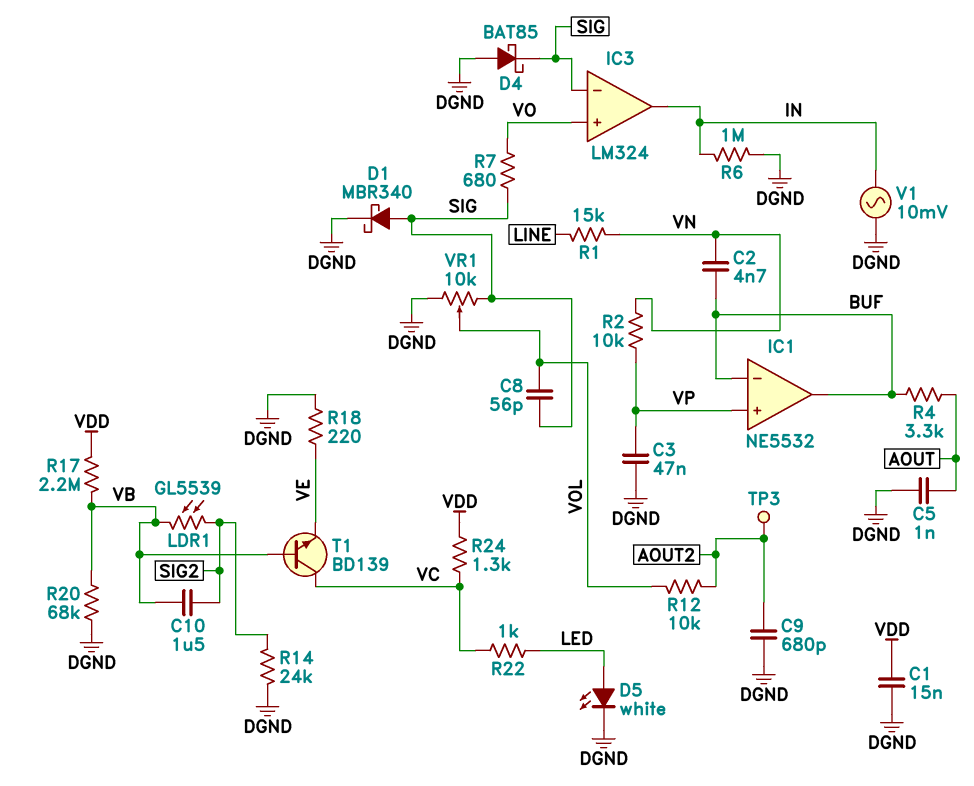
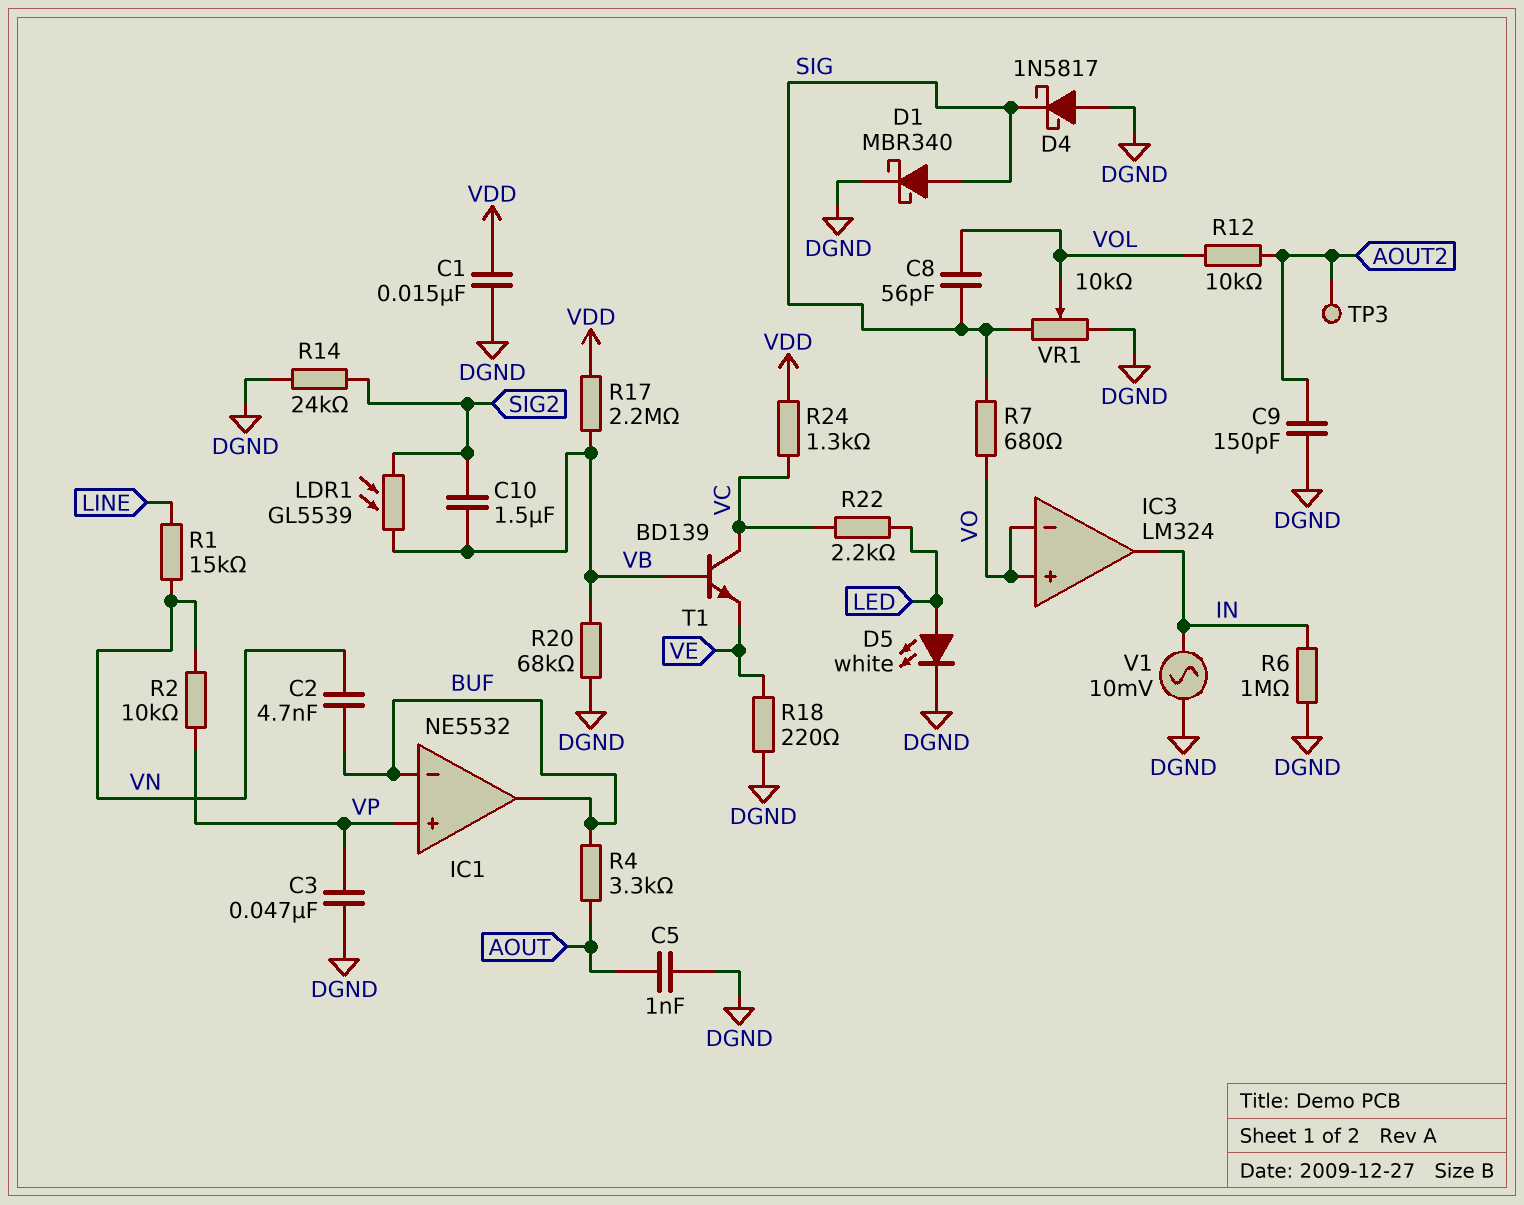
C9: 680pF (AOUT2, DGND) -> 150pF (AOUT2, DGND)
D4: schottky BAT85 (A DGND, K SIG) -> schottky 1N5817 (A DGND, K SIG)
IC3 pin in-: SIG -> VO
R22: 1k (LED, VC) -> 2.2k (LED, VC)

